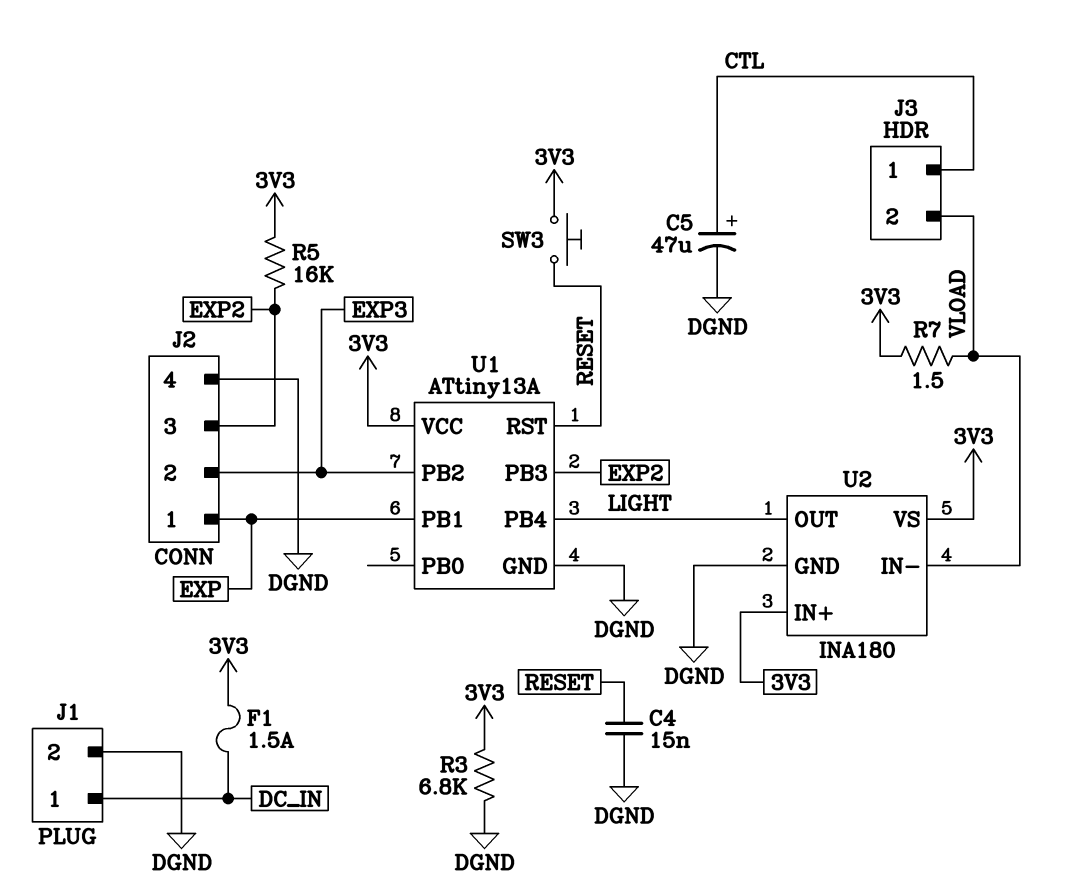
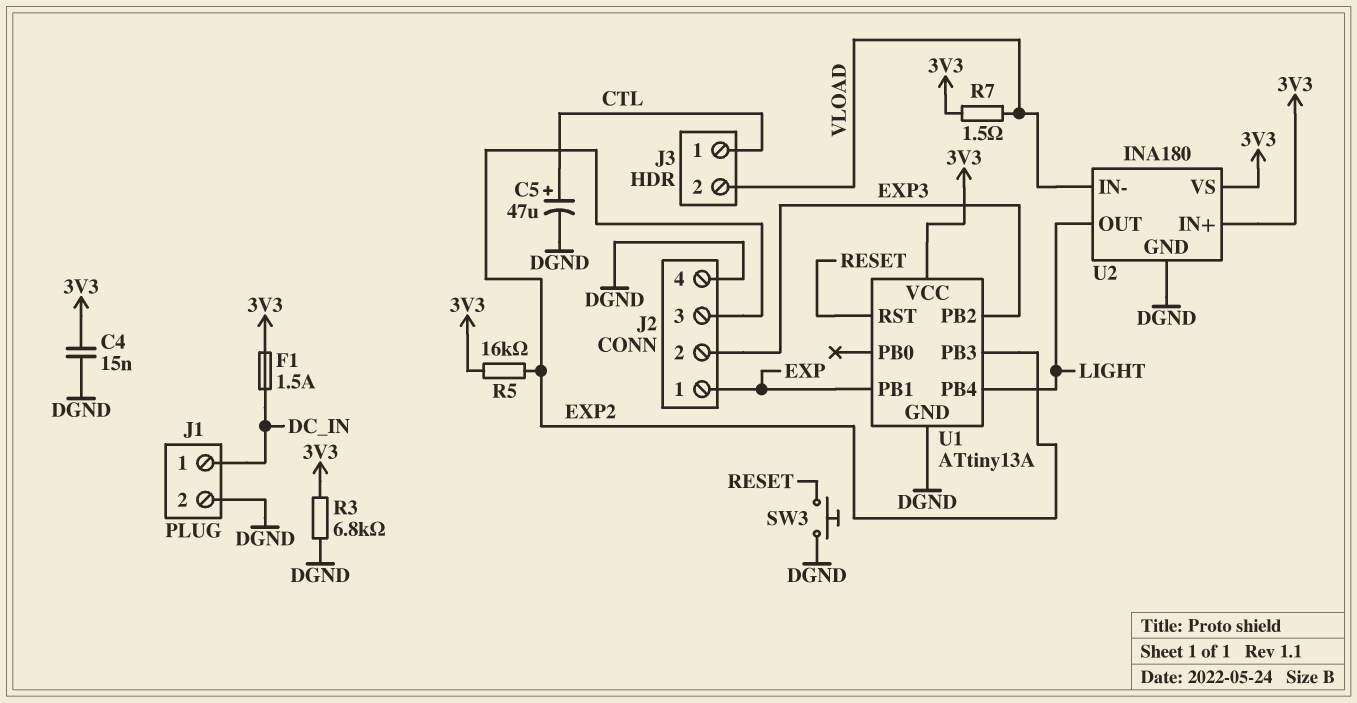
C4: 15nF (DGND, RESET) -> 15nF (3V3, DGND)
SW3: button (3V3, RESET) -> button (DGND, RESET)

